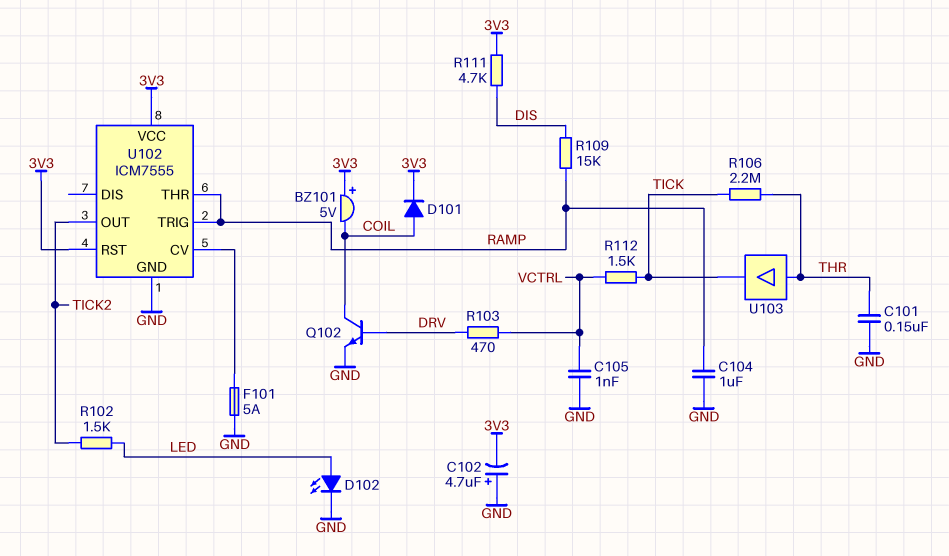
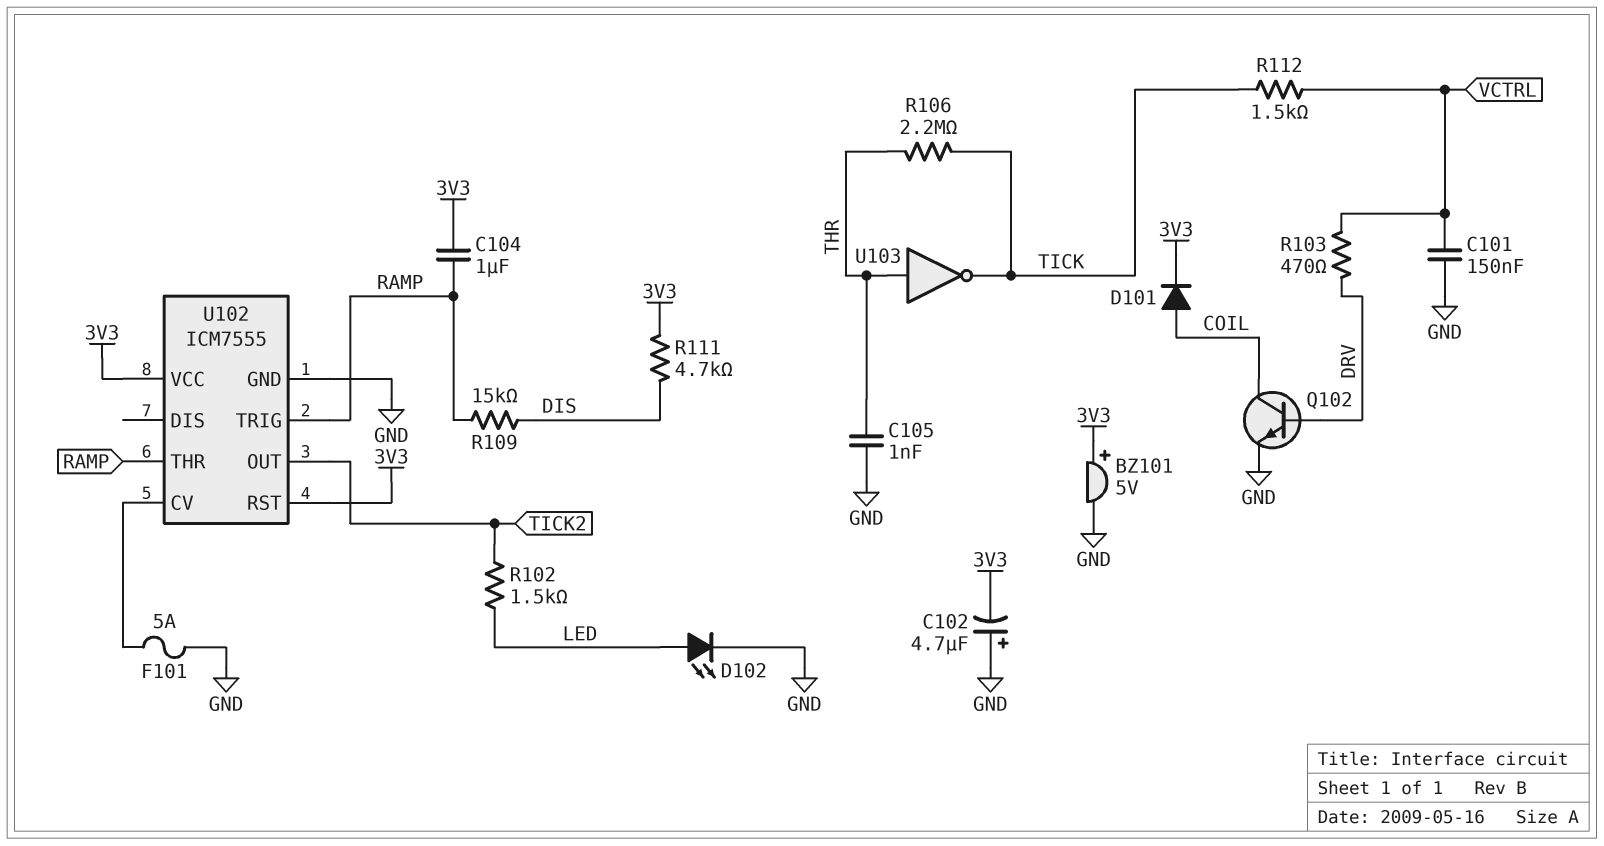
BZ101: buzzer 5V (plus 3V3, minus COIL) -> buzzer 5V (plus 3V3, minus GND)
C101: 150nF (GND, THR) -> 150nF (GND, VCTRL)
C104: 1uF (GND, RAMP) -> 1uF (3V3, RAMP)
C105: 1nF (GND, VCTRL) -> 1nF (GND, THR)
U103: buffer (in THR, out TICK) -> NOT (in THR, out TICK)

